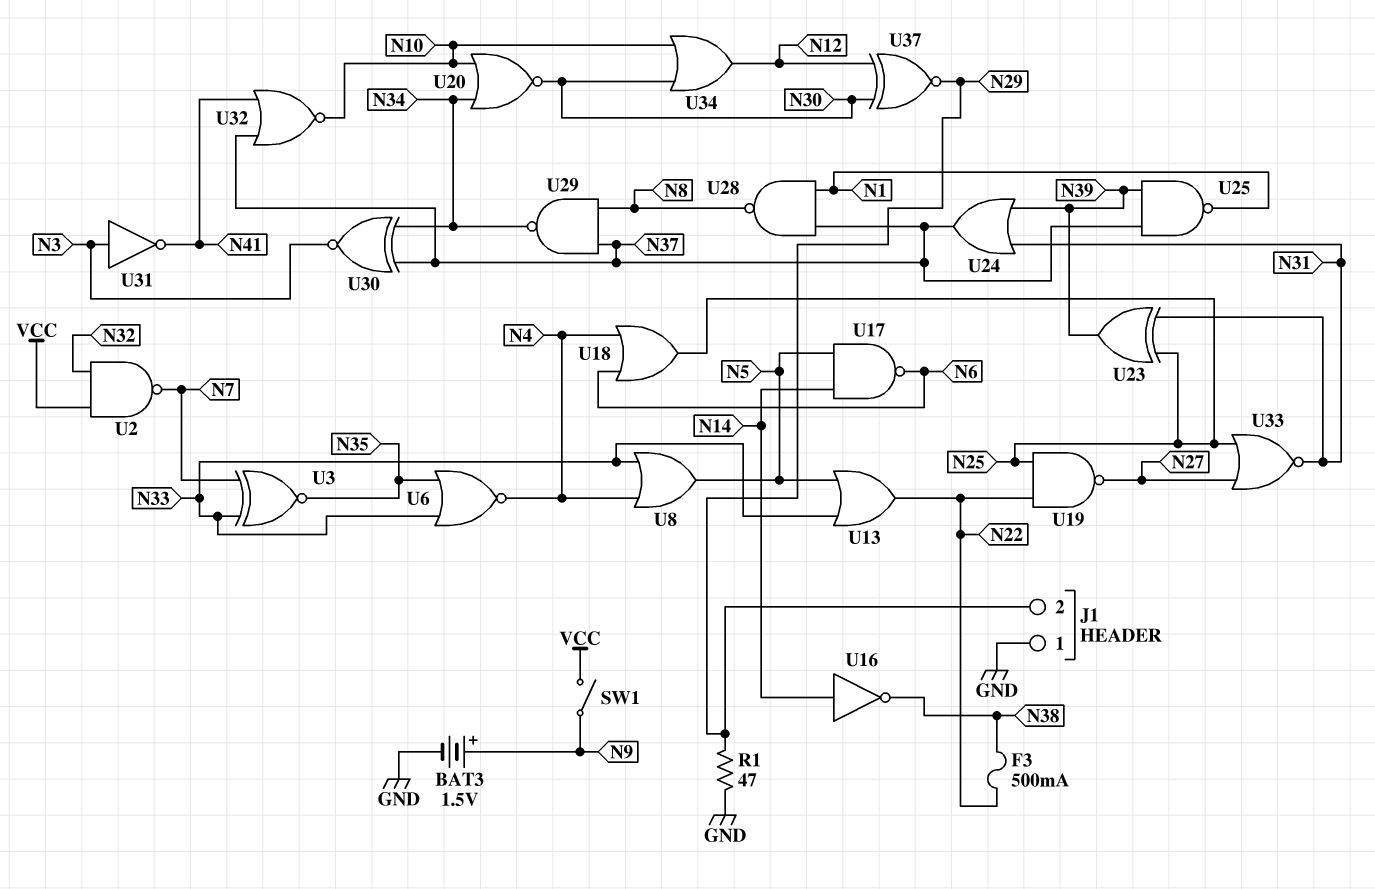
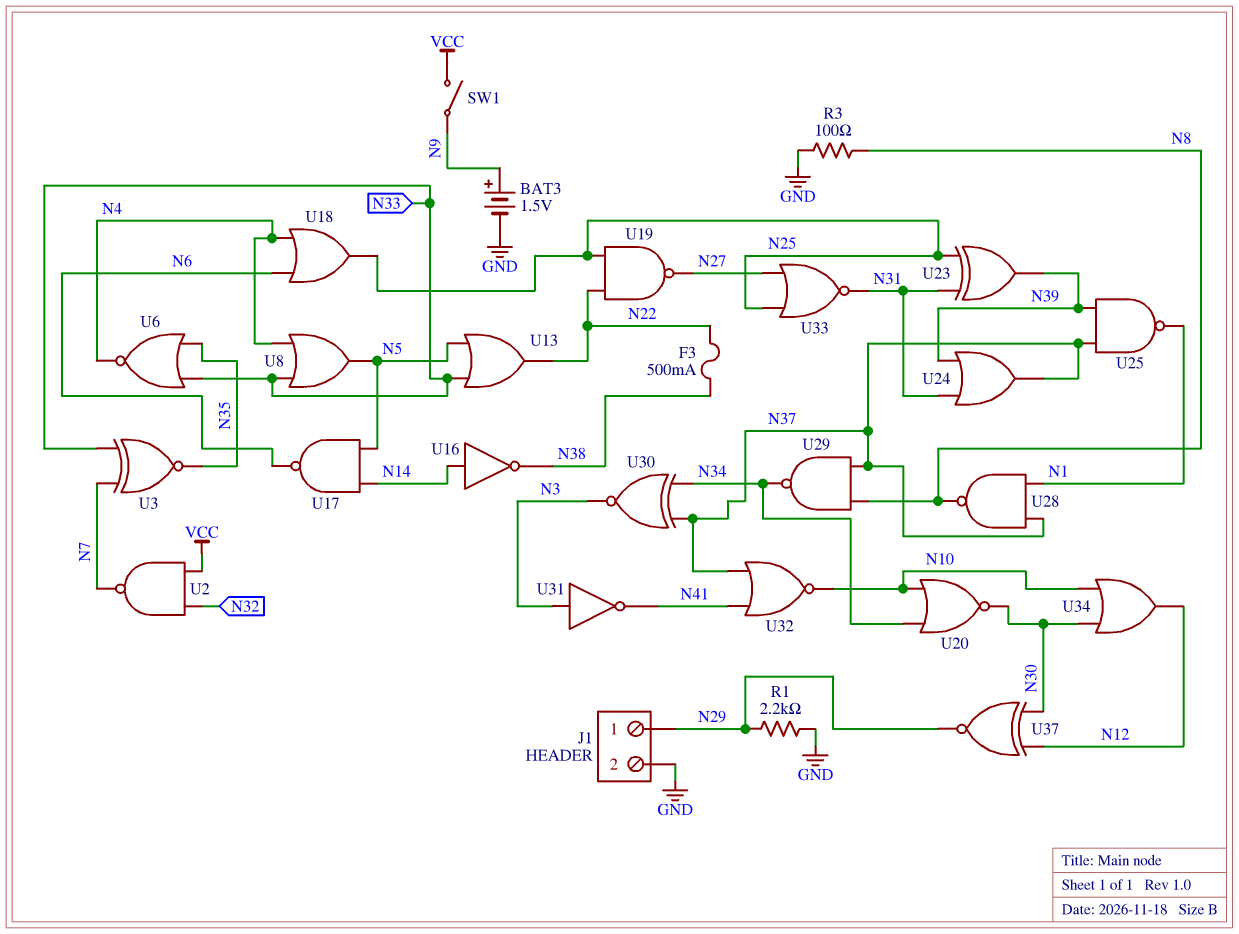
J1 pin 1: GND -> N29
J1 pin 2: N29 -> GND
R1: 47 (GND, N29) -> 2.2k (GND, N29)
R3: none -> 100 (GND, N8)

